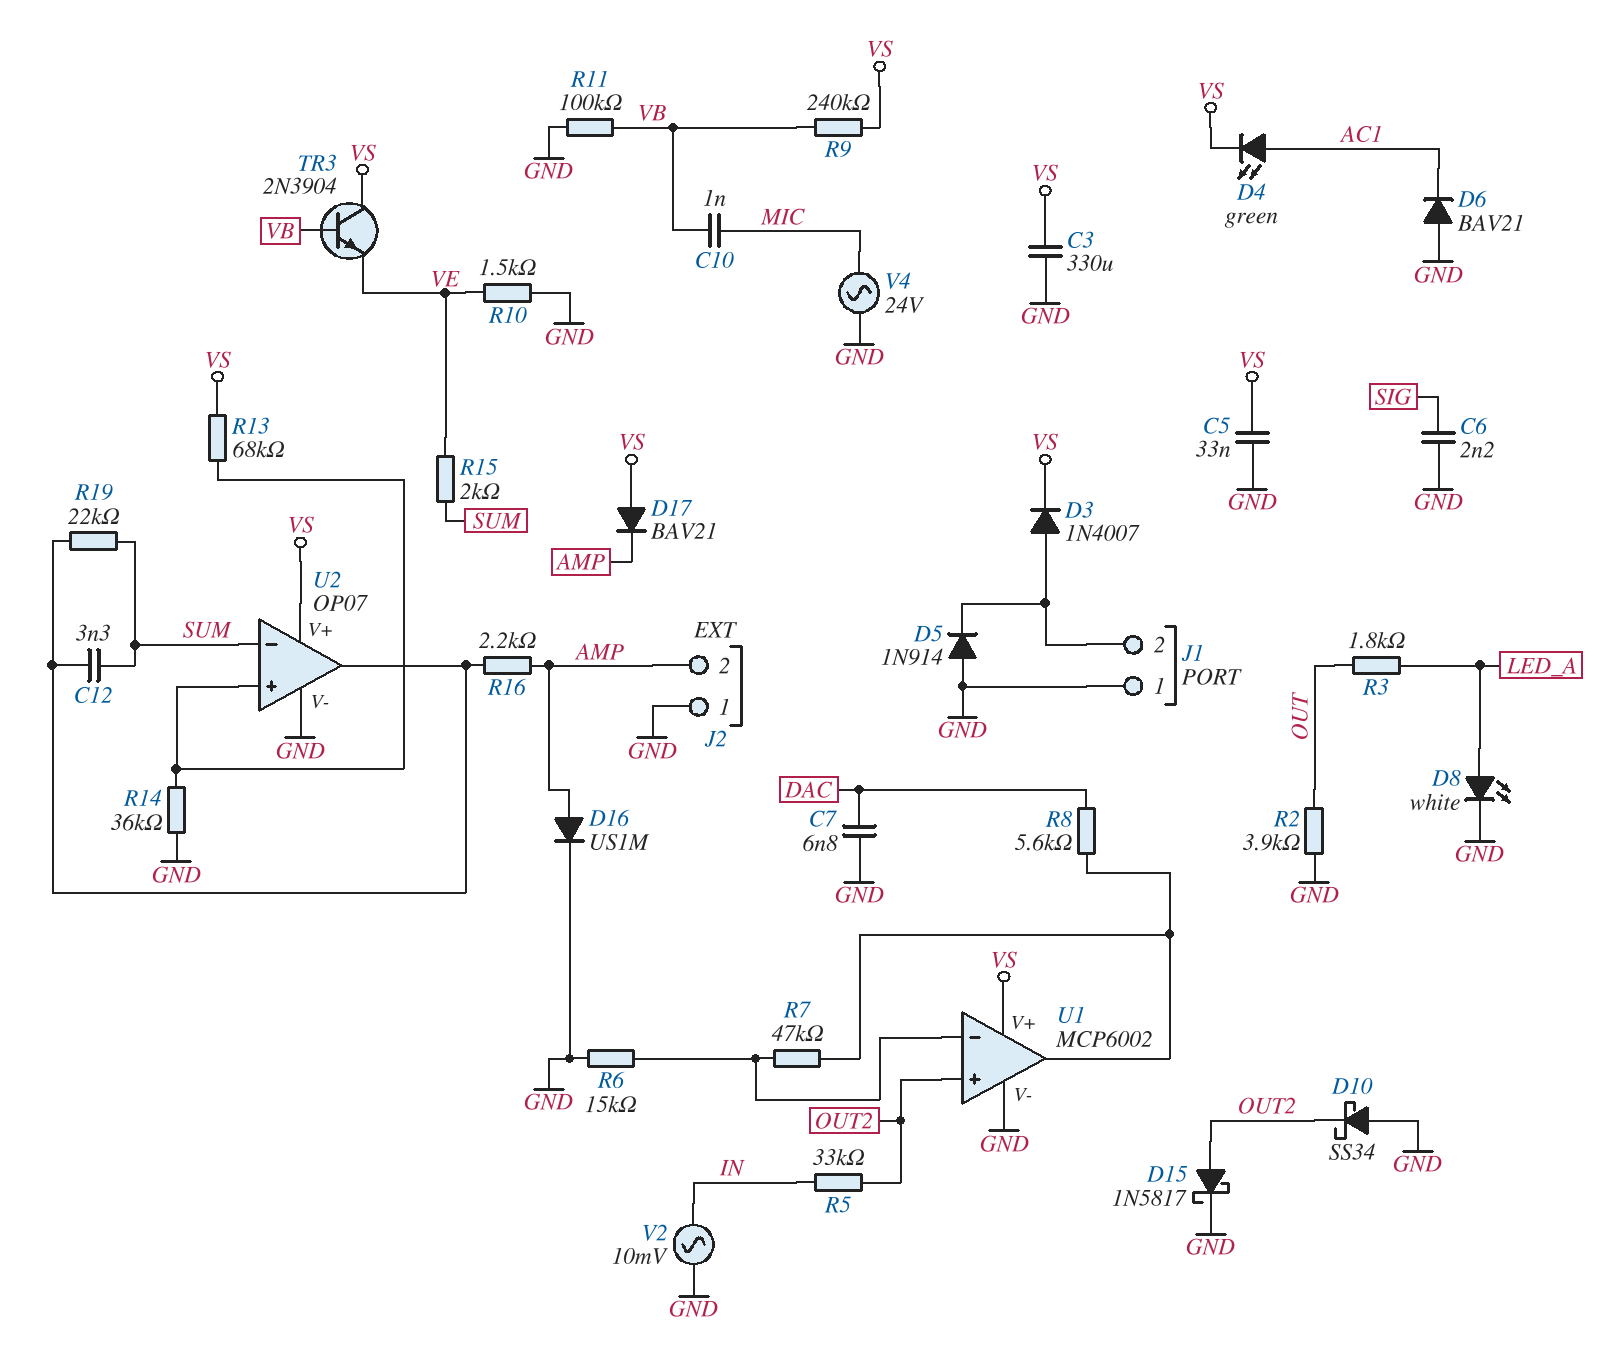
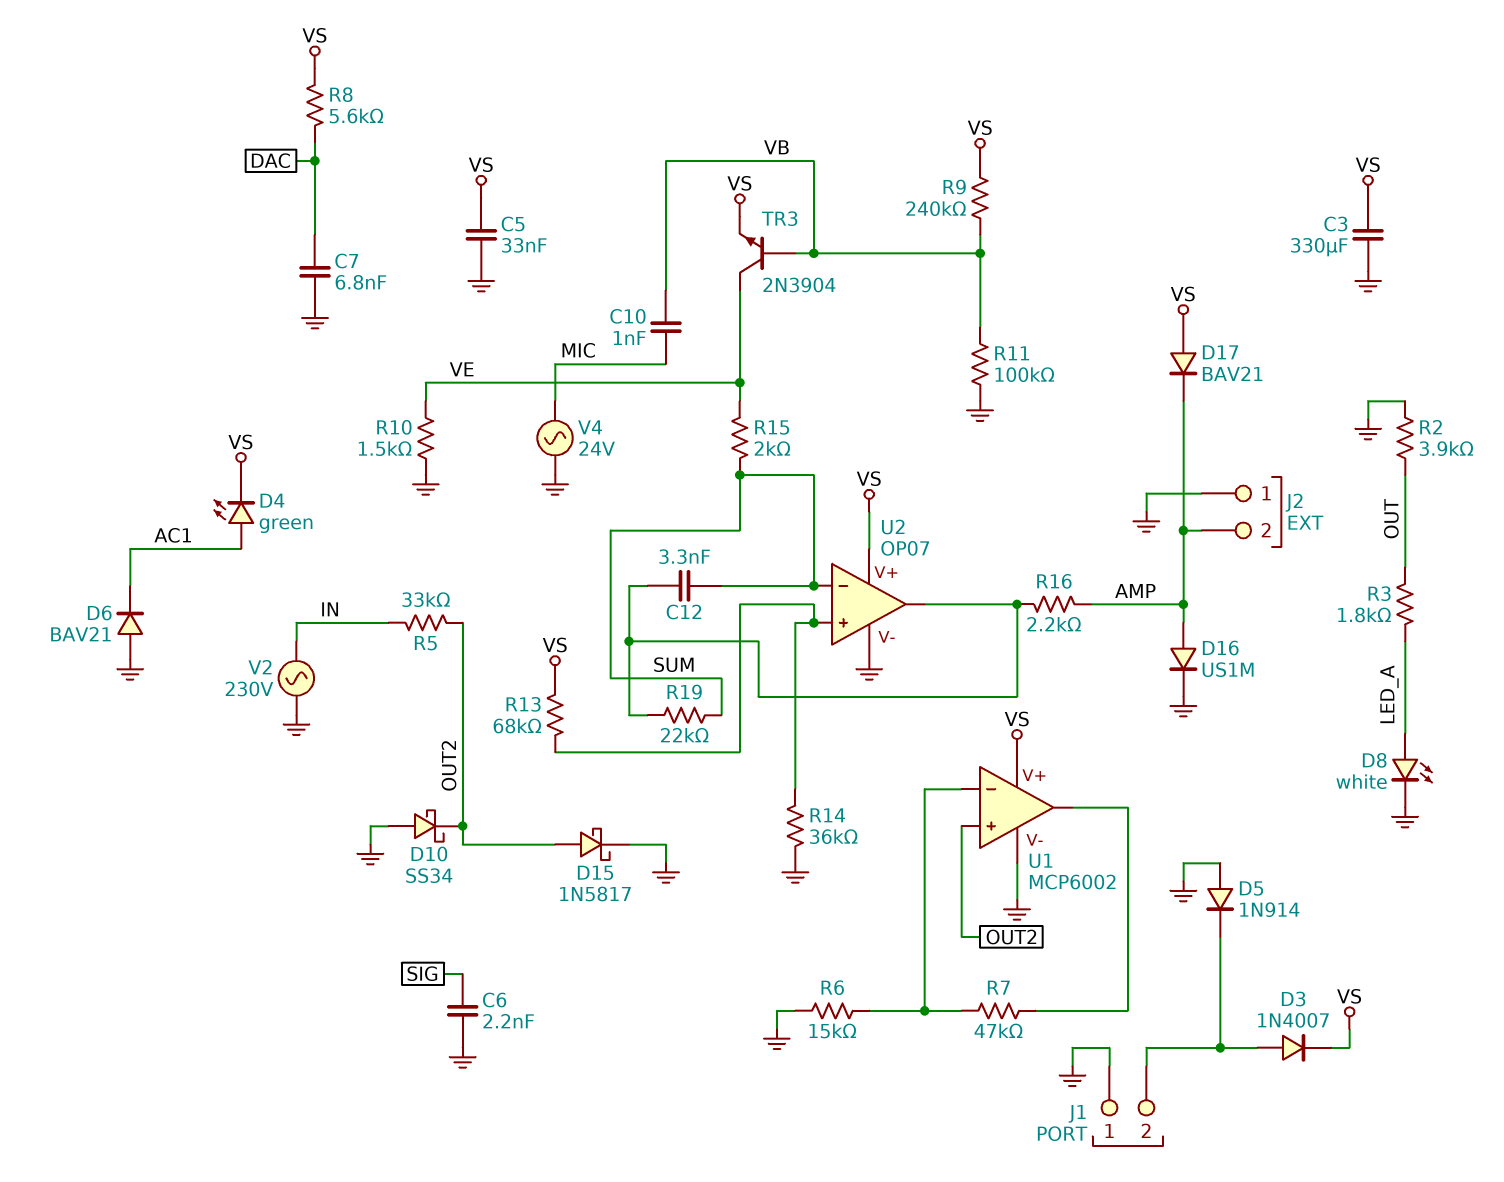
R8: 5.6k (DAC, U1/out) -> 5.6k (DAC, VS)
TR3: NPN 2N3904 (B VB, C VS, E VE) -> NPN 2N3904 (B VB, C VE, E VS)
V2: AC 10mV (GND, IN) -> AC 230V (GND, IN)

